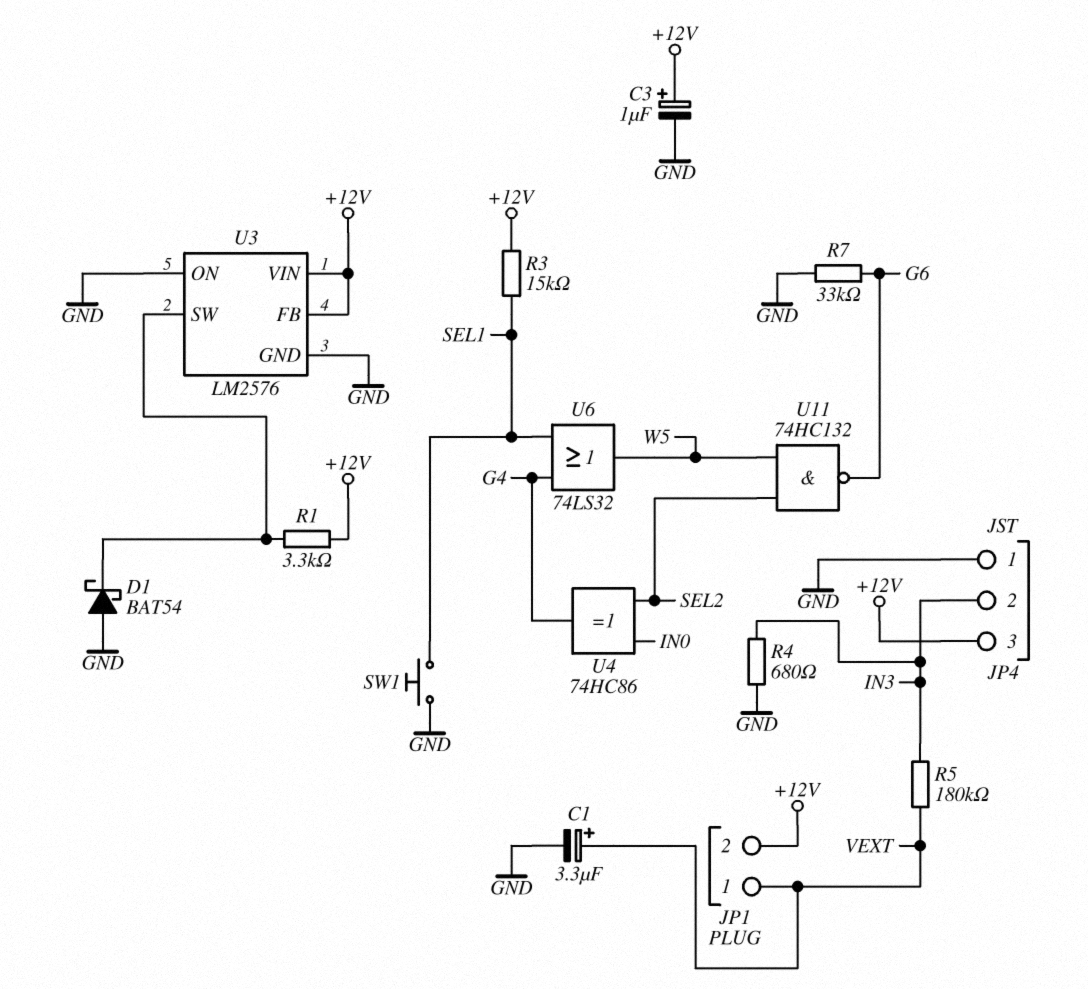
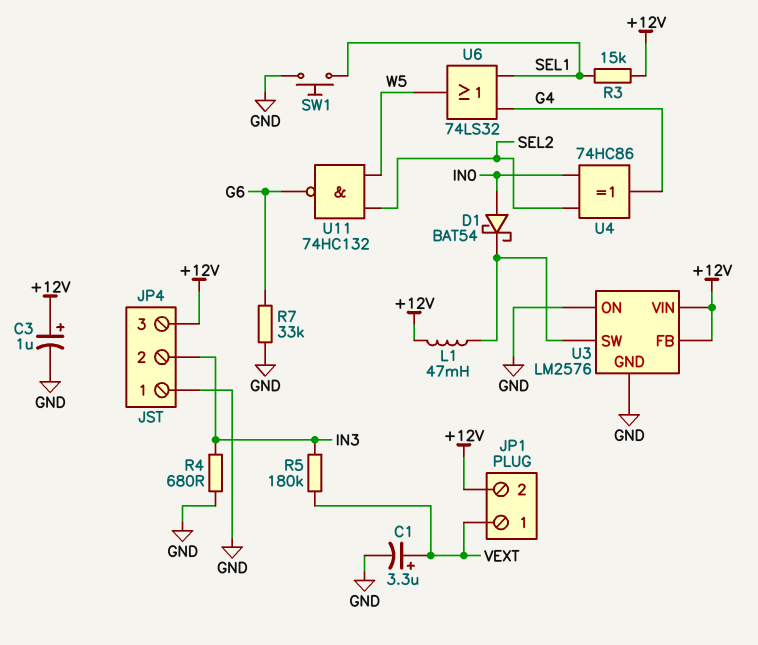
D1: schottky BAT54 (A GND, K U3/SW) -> schottky BAT54 (A IN0, K U3/SW)
L1: none -> 47mH (+12V, U3/SW)
R1: 3.3k (+12V, U3/SW) -> none

